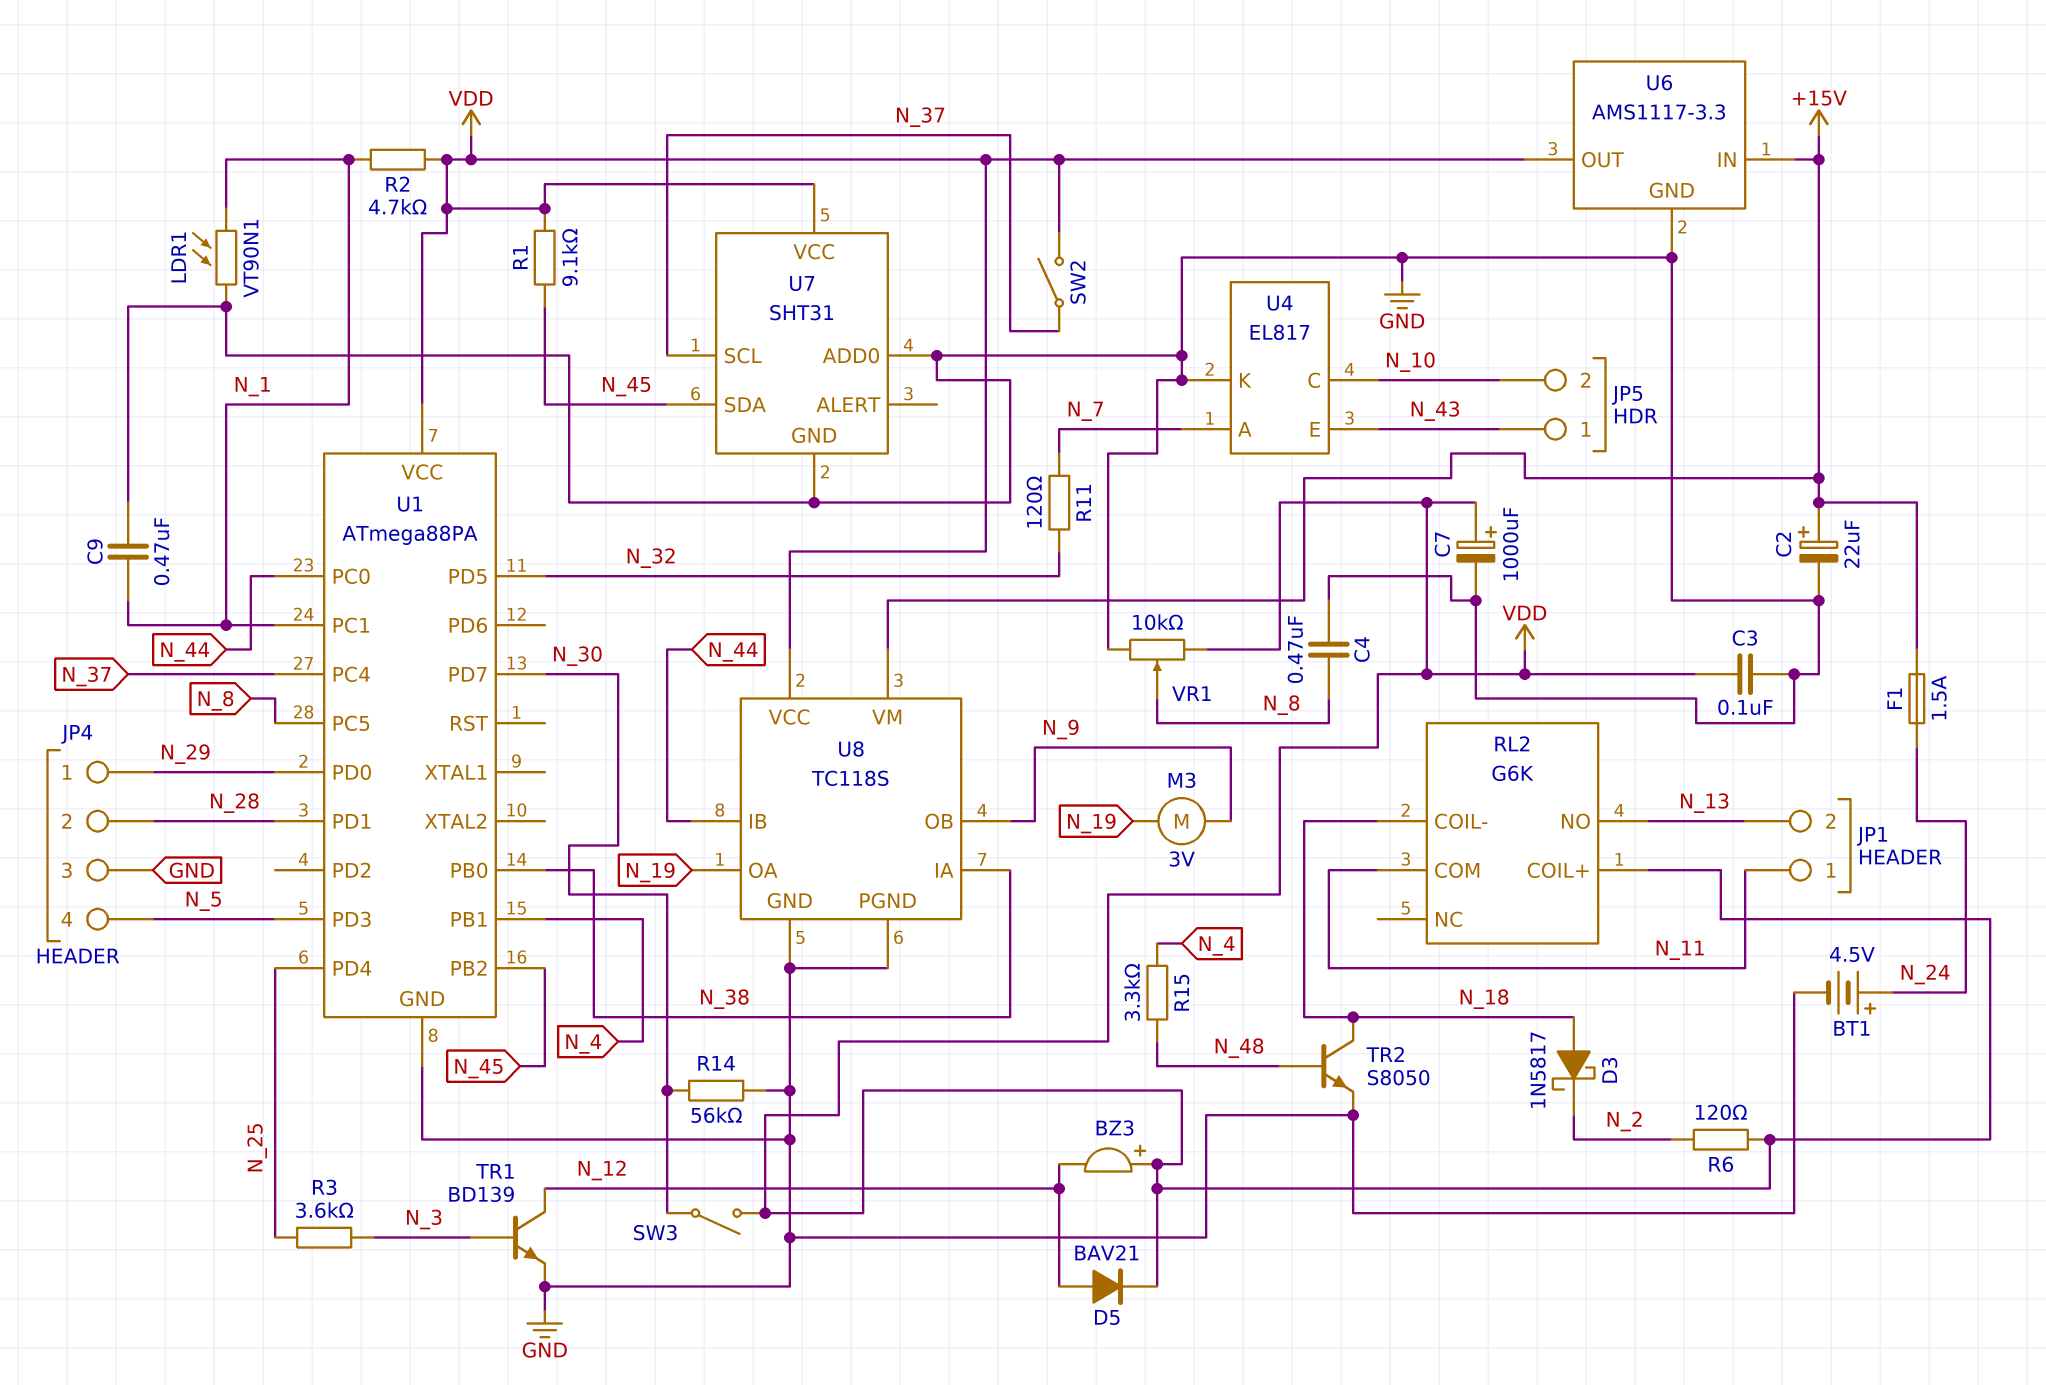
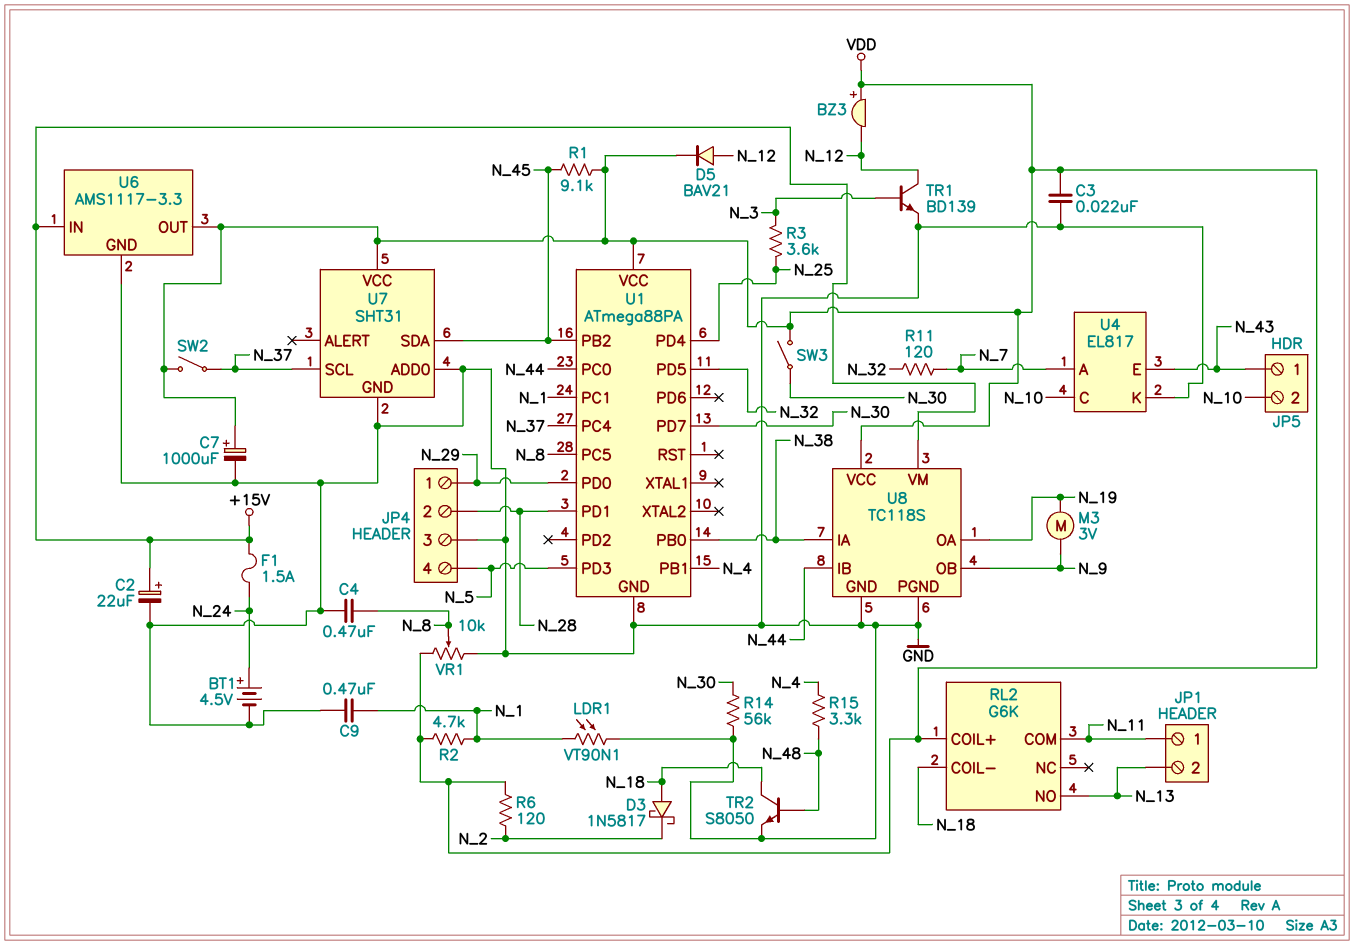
C3: 100nF (GND, VDD) -> 22nF (GND, VDD)

